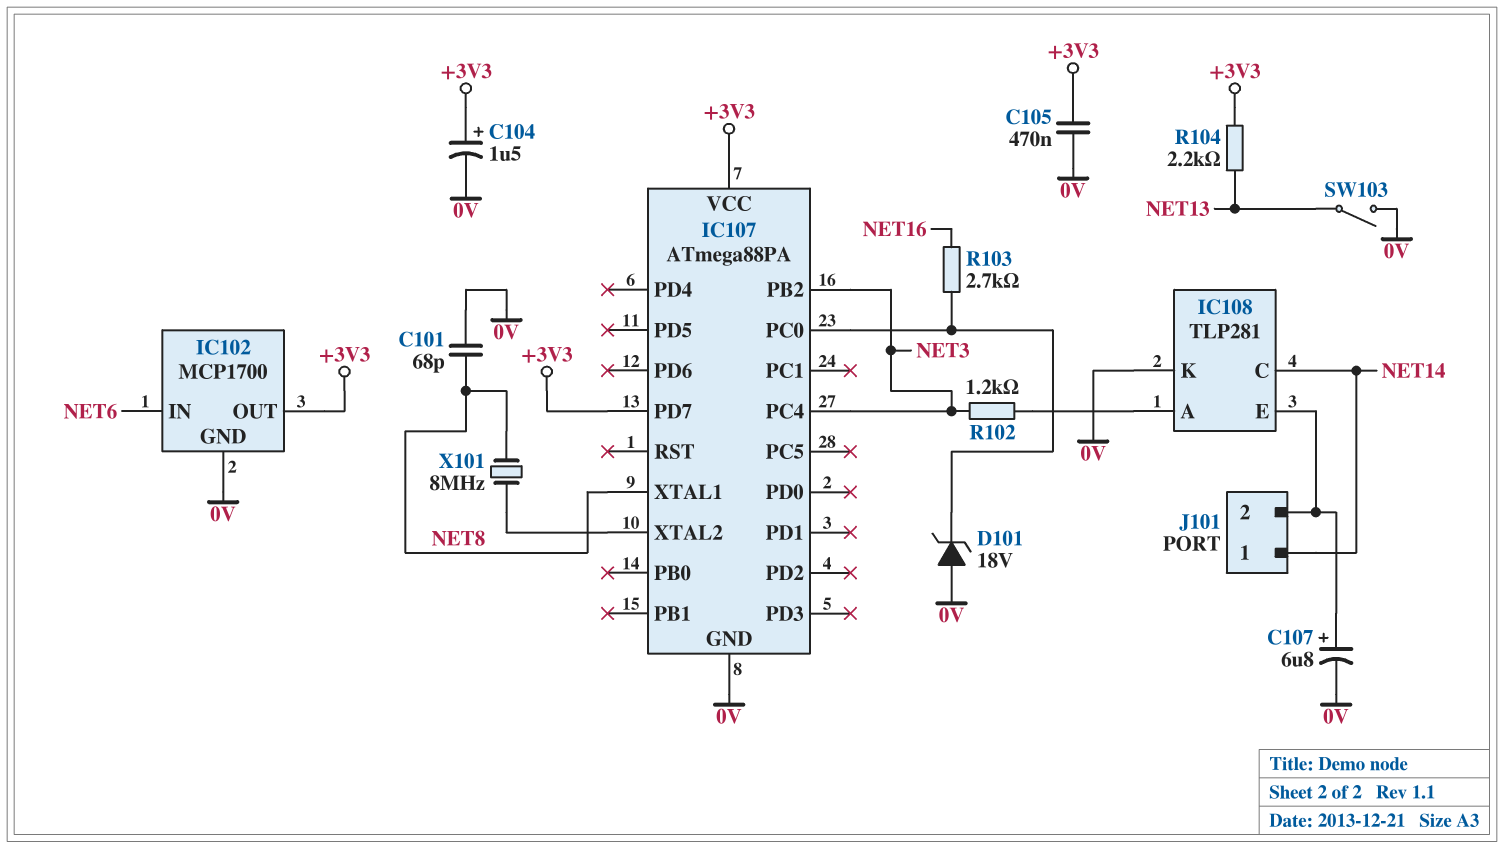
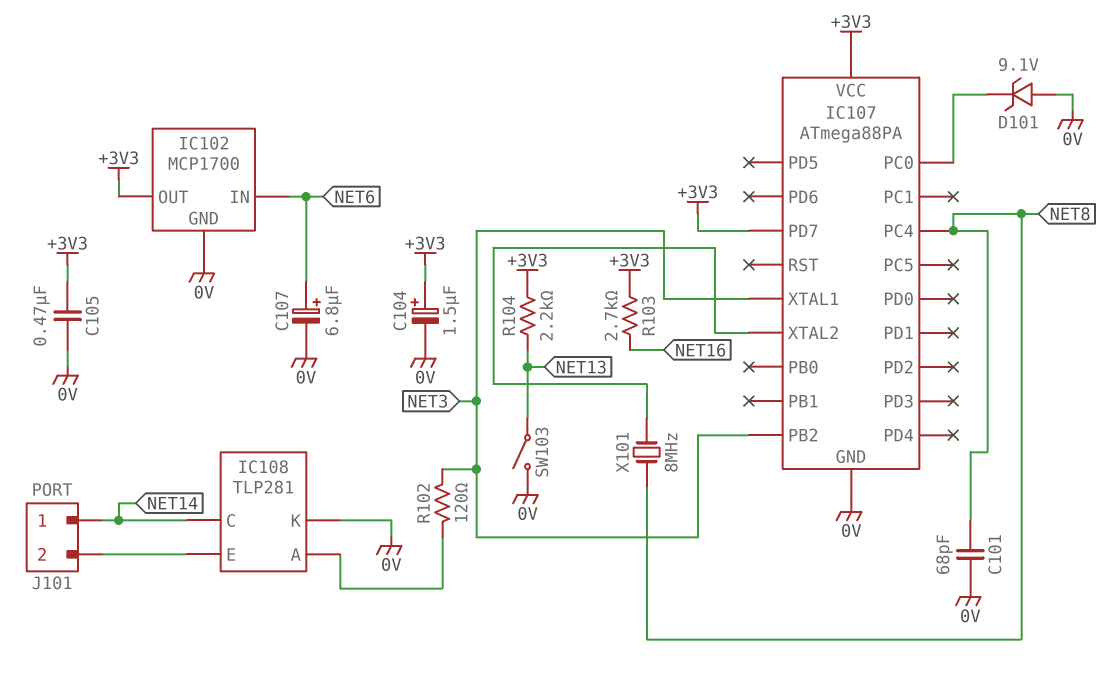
C107: 6.8uF (plus IC108/E, minus 0V) -> 6.8uF (plus NET6, minus 0V)
D101: zener 18V (A 0V, K IC107/PC0) -> zener 9.1V (A 0V, K IC107/PC0)
IC107 pin PC4: NET3 -> NET8
IC107 pin XTAL1: NET8 -> NET3
R102: 1.2k (IC108/A, NET3) -> 120 (IC108/A, NET3)
R103: 2.7k (IC107/PC0, NET16) -> 2.7k (+3V3, NET16)

